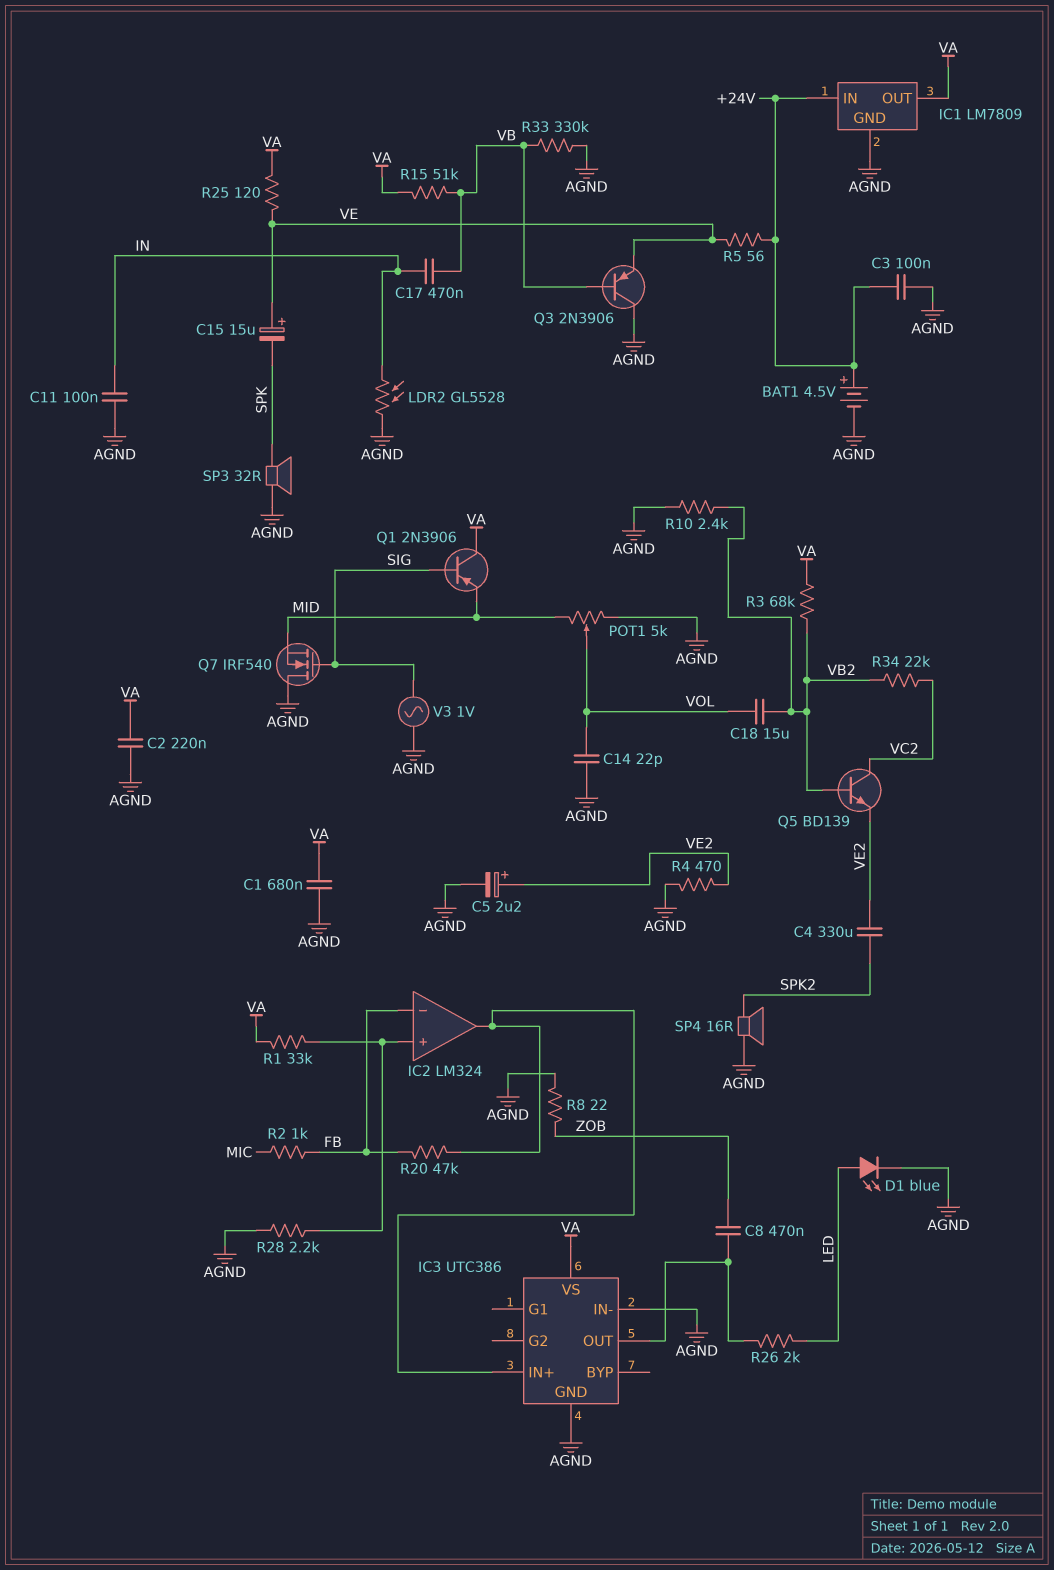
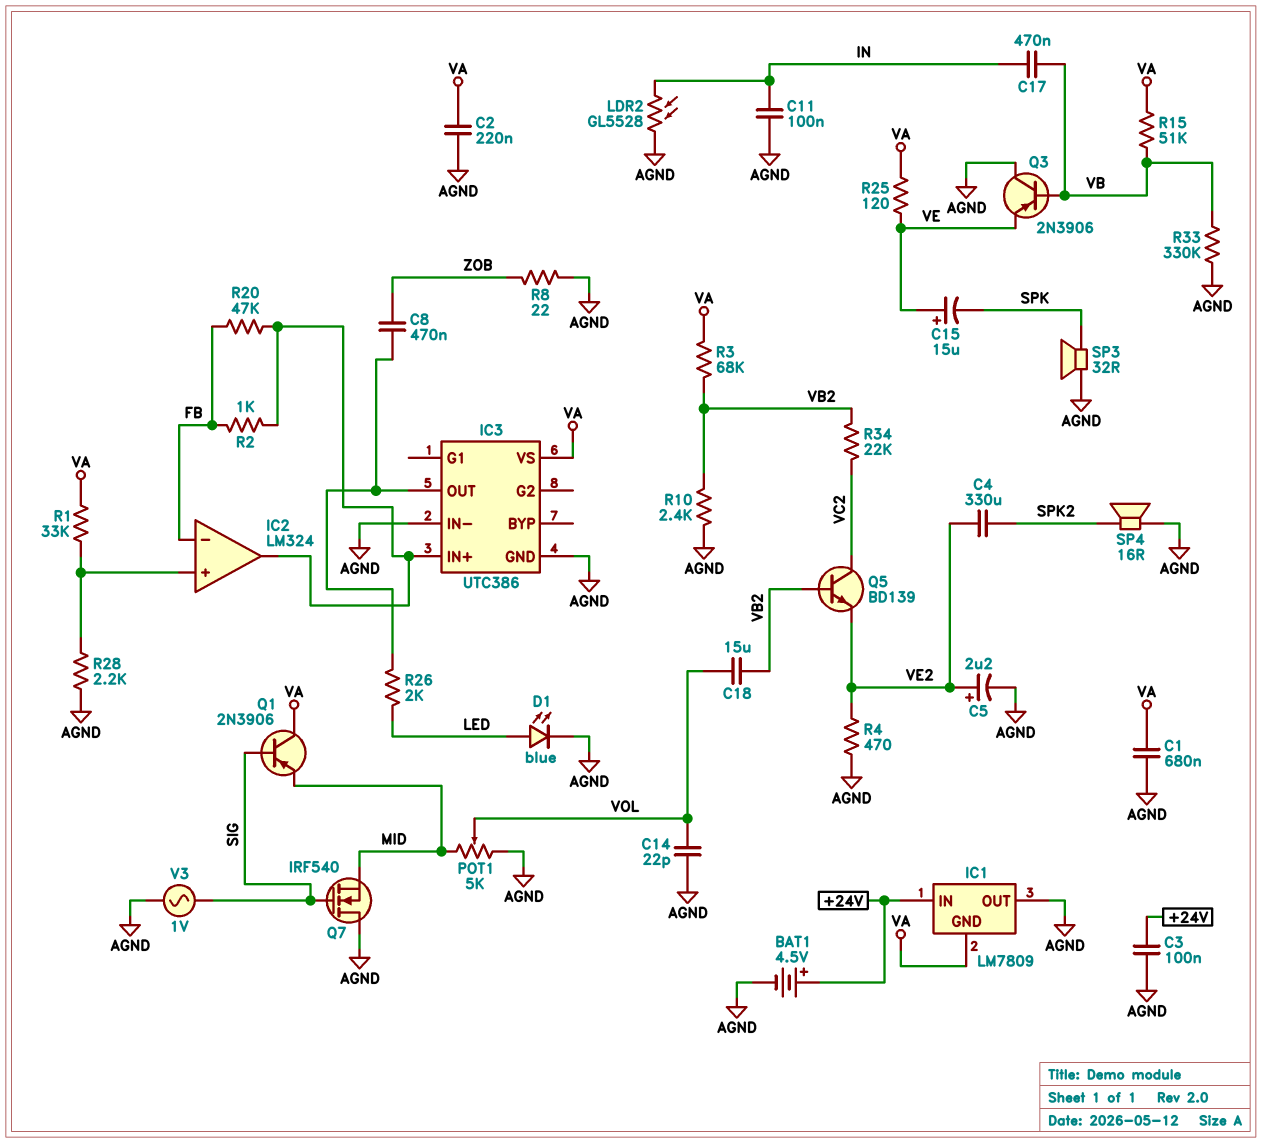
IC1 pin GND: AGND -> VA
IC1 pin OUT: VA -> AGND
R2: 1k (FB, MIC) -> 1k (FB, IC2/out)
R5: 56 (+24V, VE) -> none

